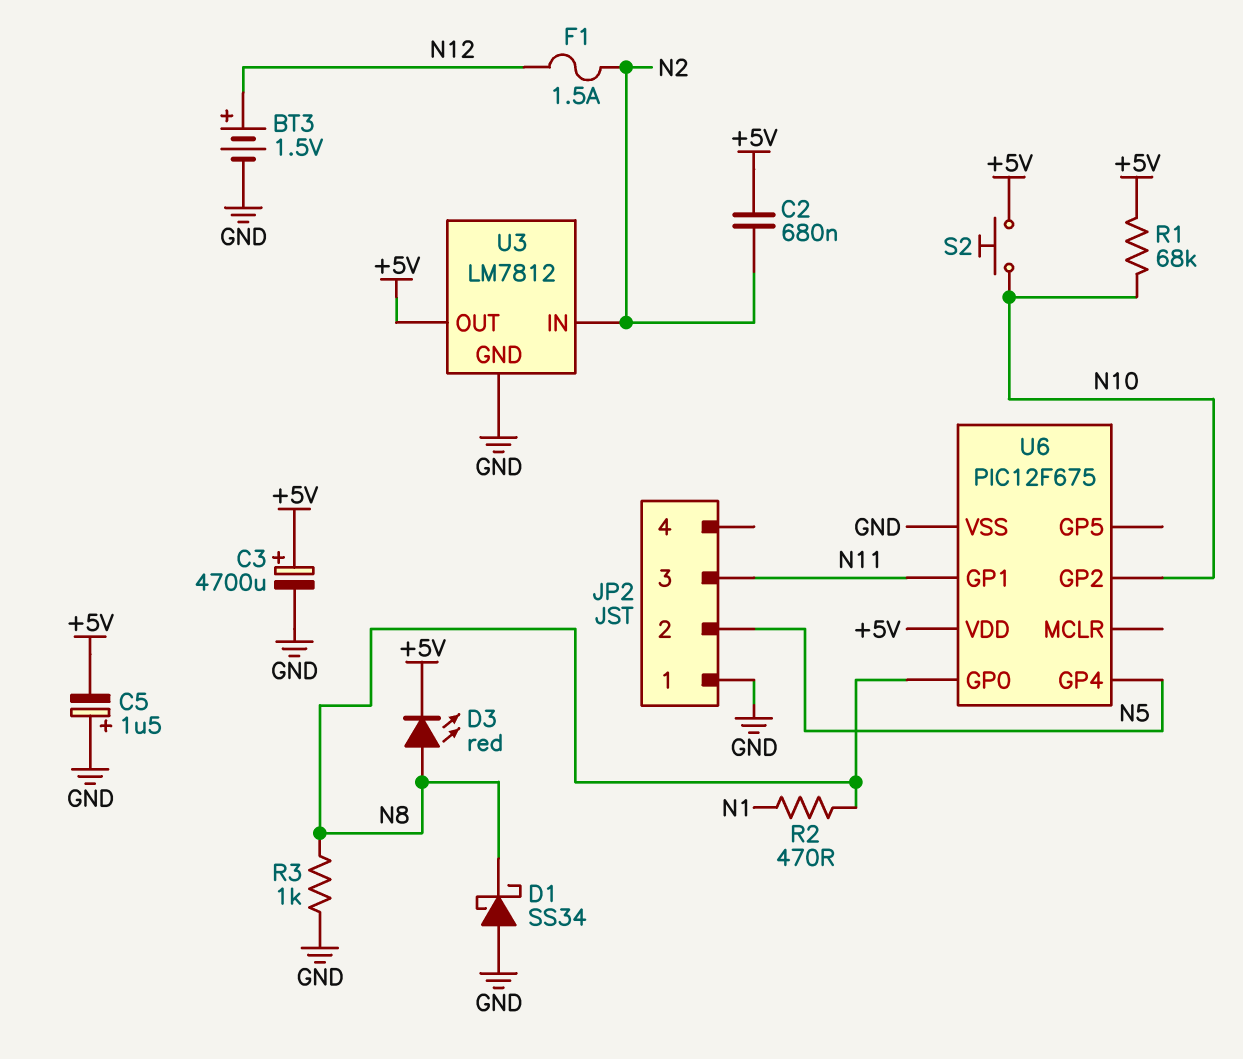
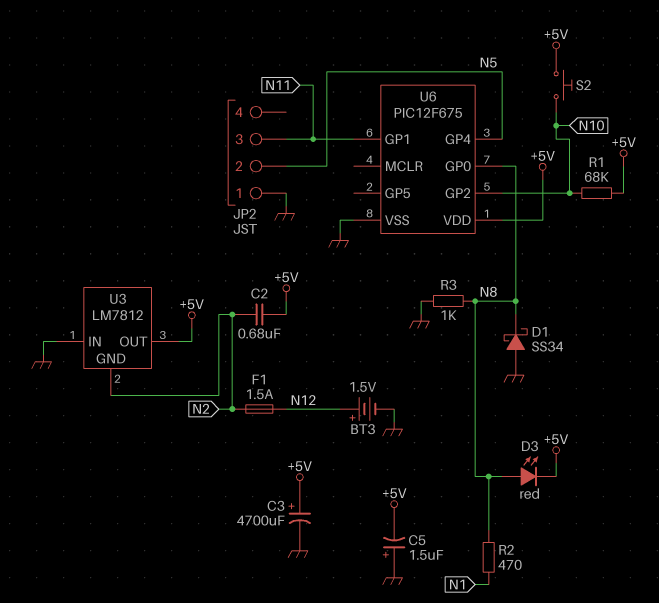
U3 pin GND: GND -> N2
U3 pin IN: N2 -> GND

